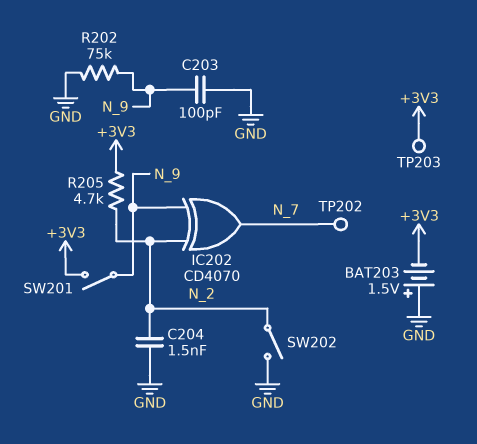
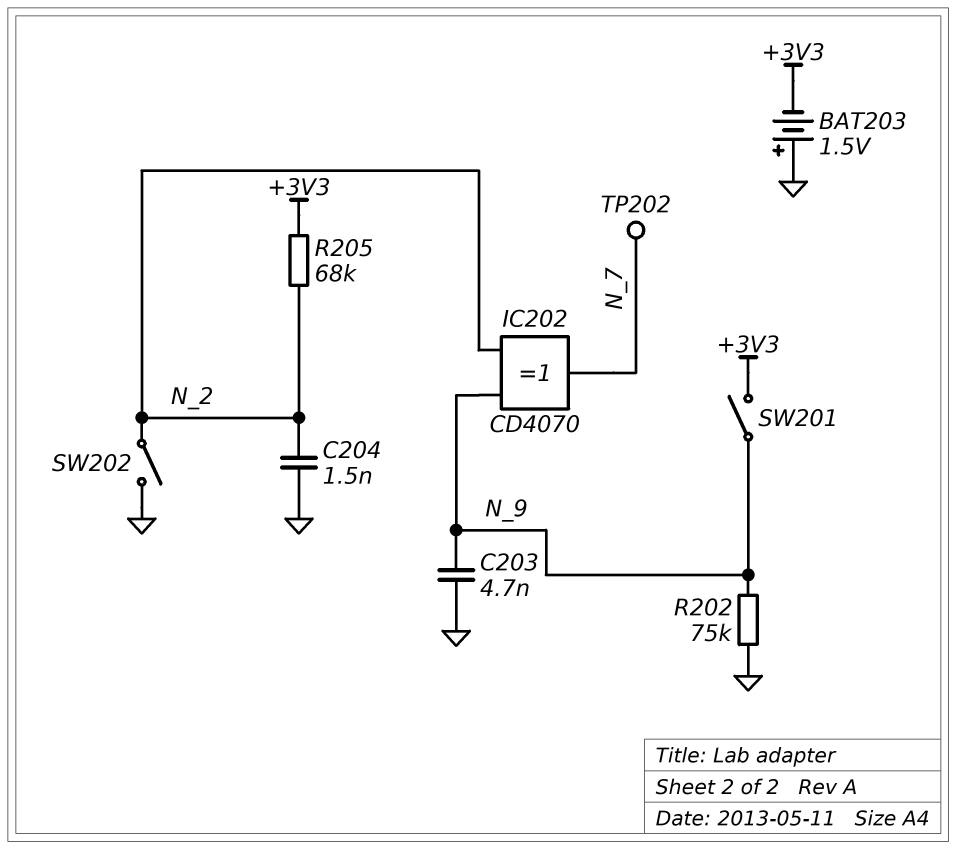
C203: 100pF (GND, N_9) -> 4.7nF (GND, N_9)
R205: 4.7k (+3V3, N_2) -> 68k (+3V3, N_2)
TP203: test point (+3V3) -> none

